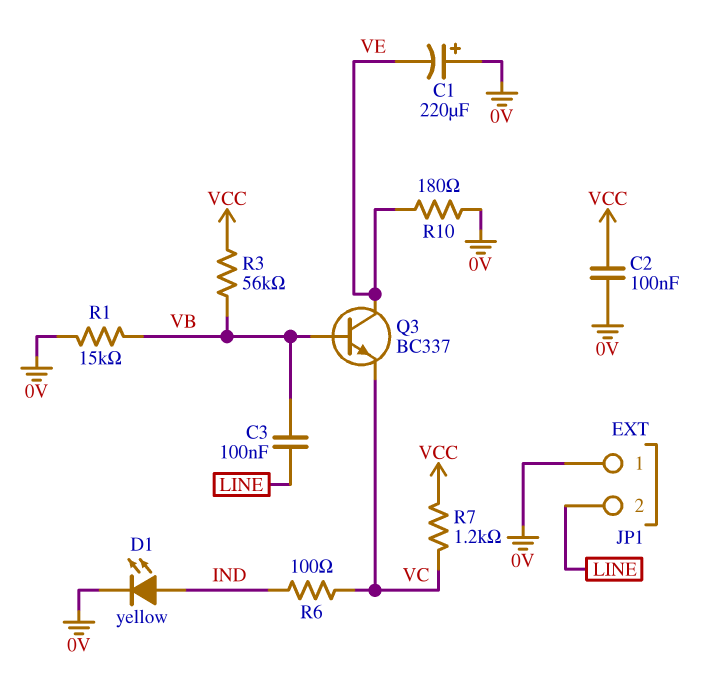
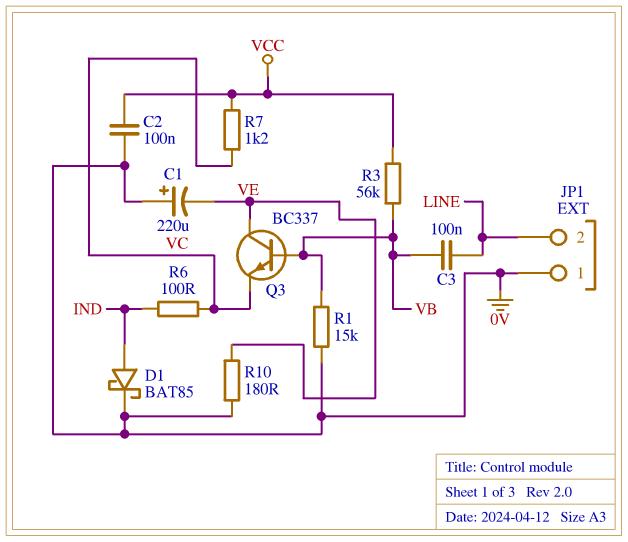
D1: LED yellow (A IND, K 0V) -> schottky BAT85 (A IND, K 0V)

